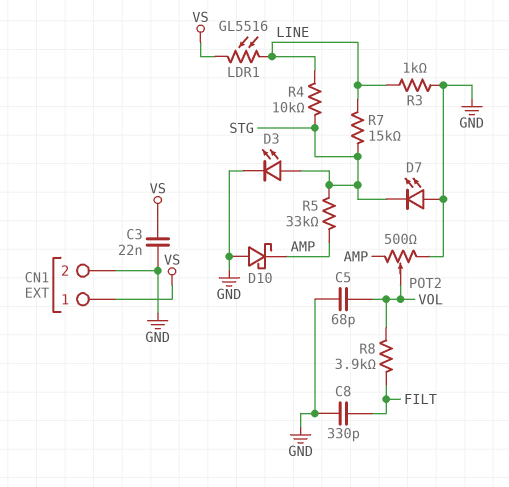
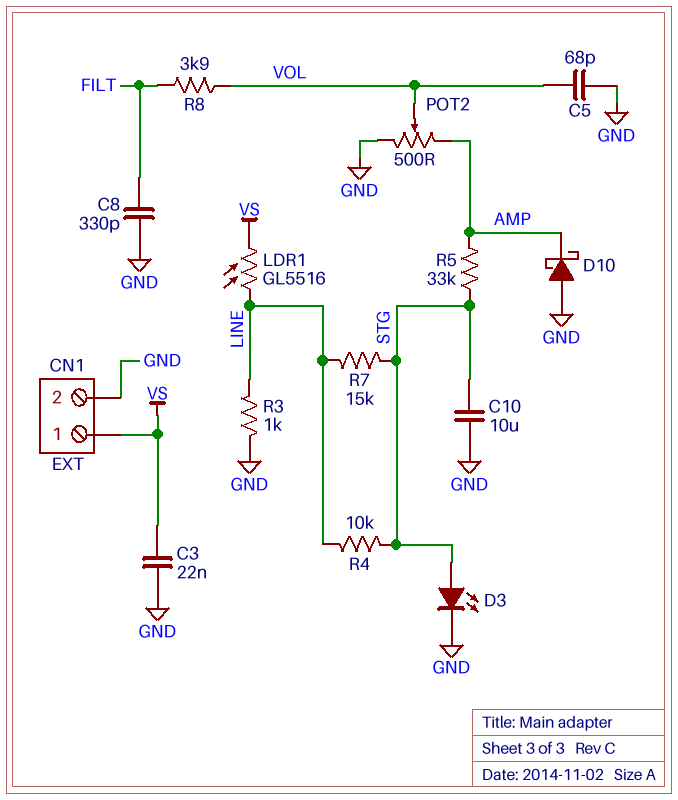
C10: none -> 10uF (GND, STG)
D7: LED (A GND, K STG) -> none

